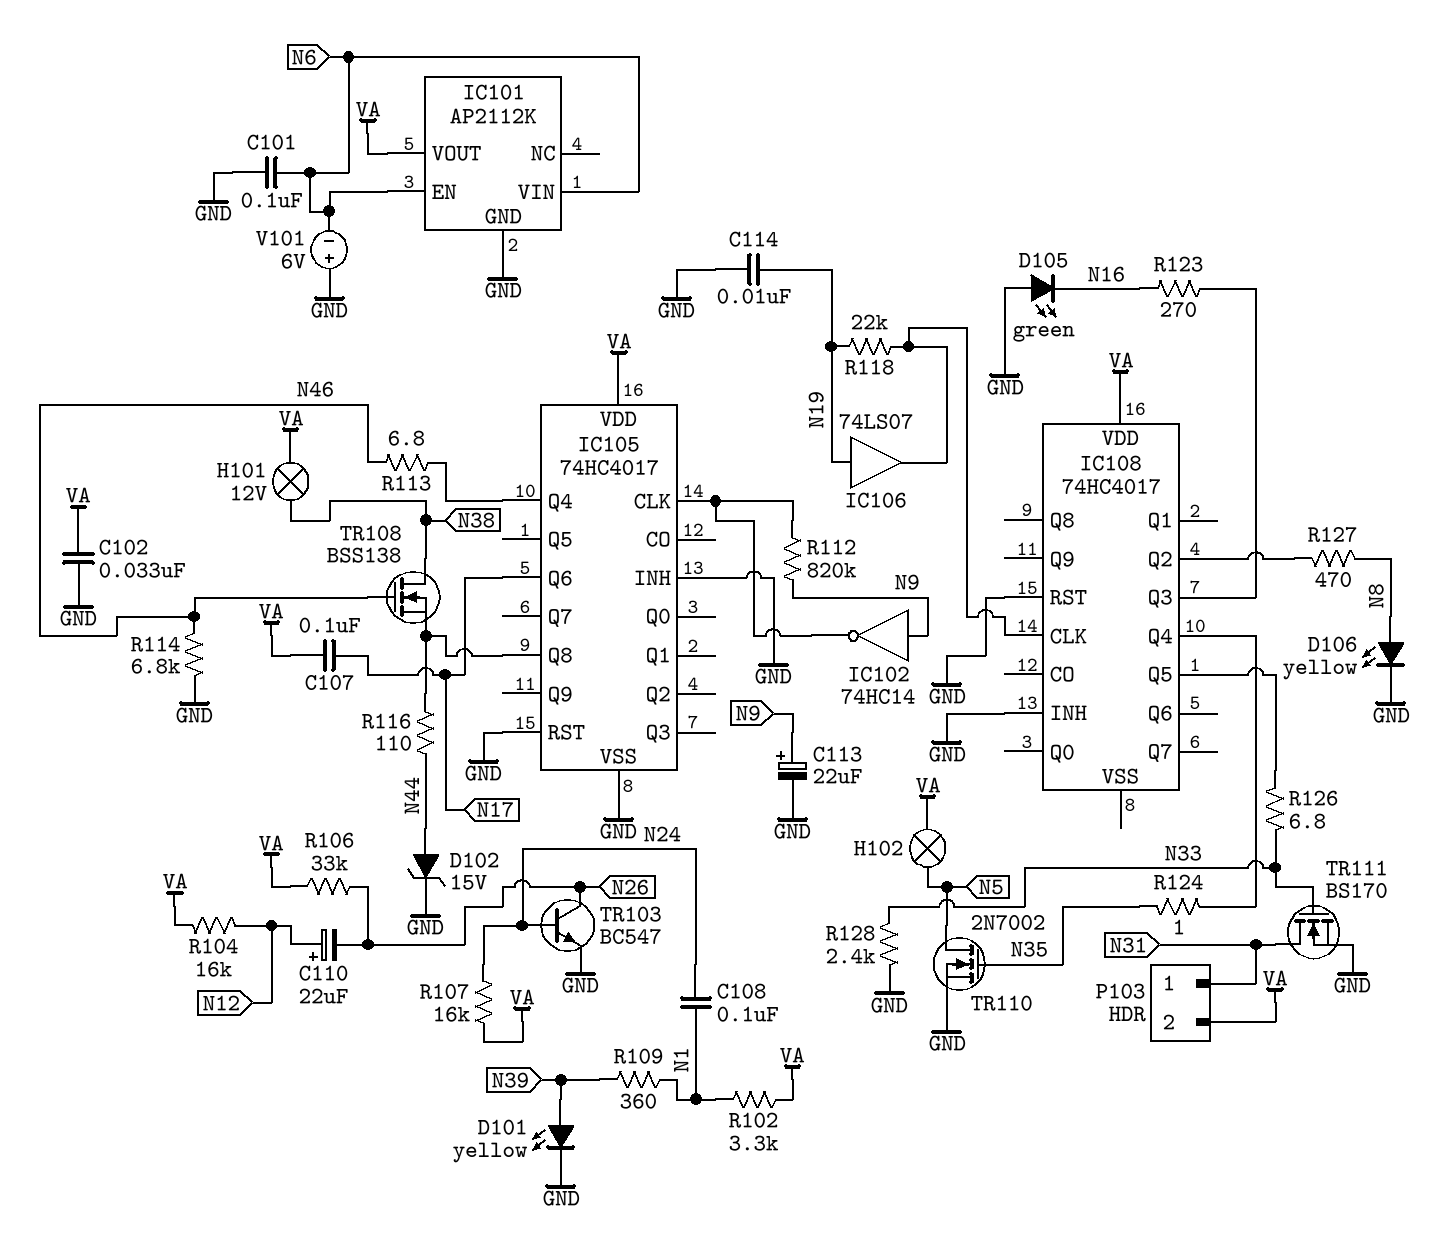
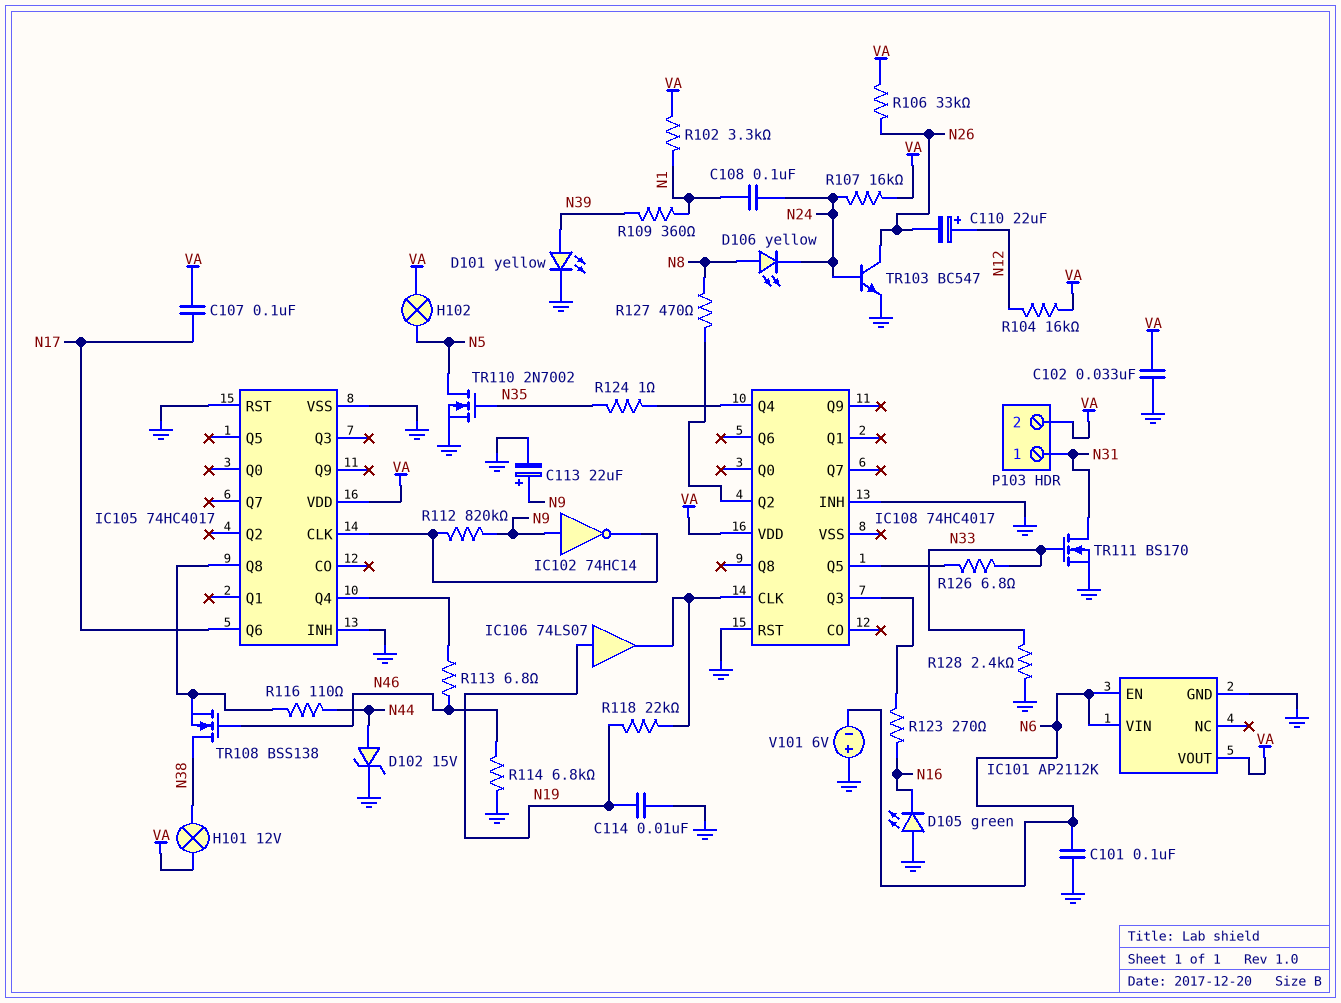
D106: LED yellow (A N8, K GND) -> LED yellow (A N8, K N24)

